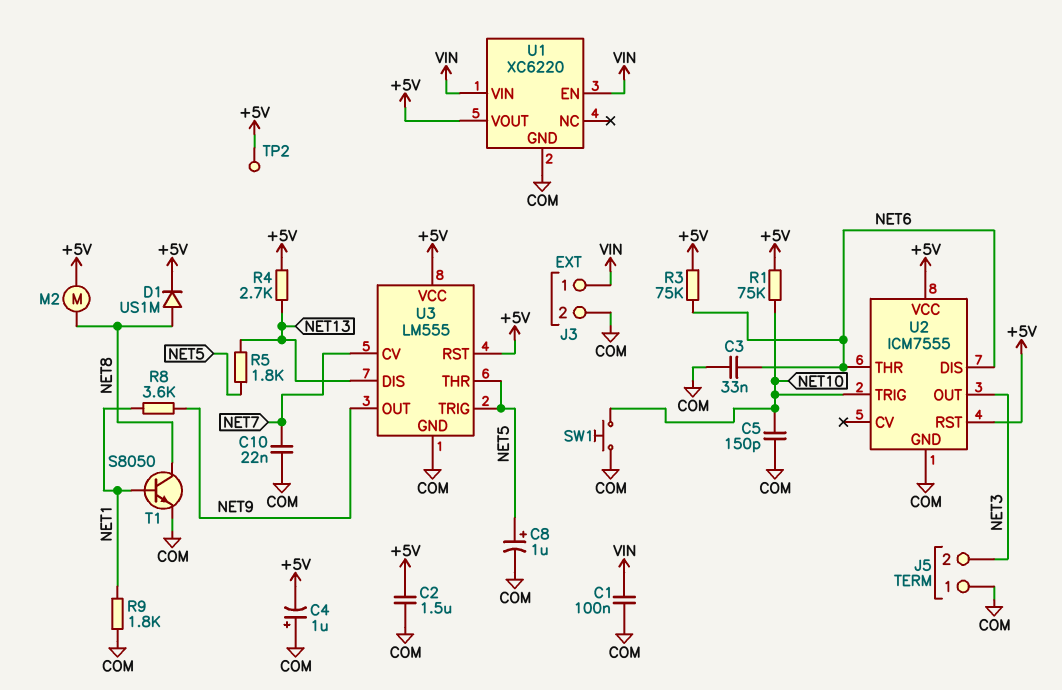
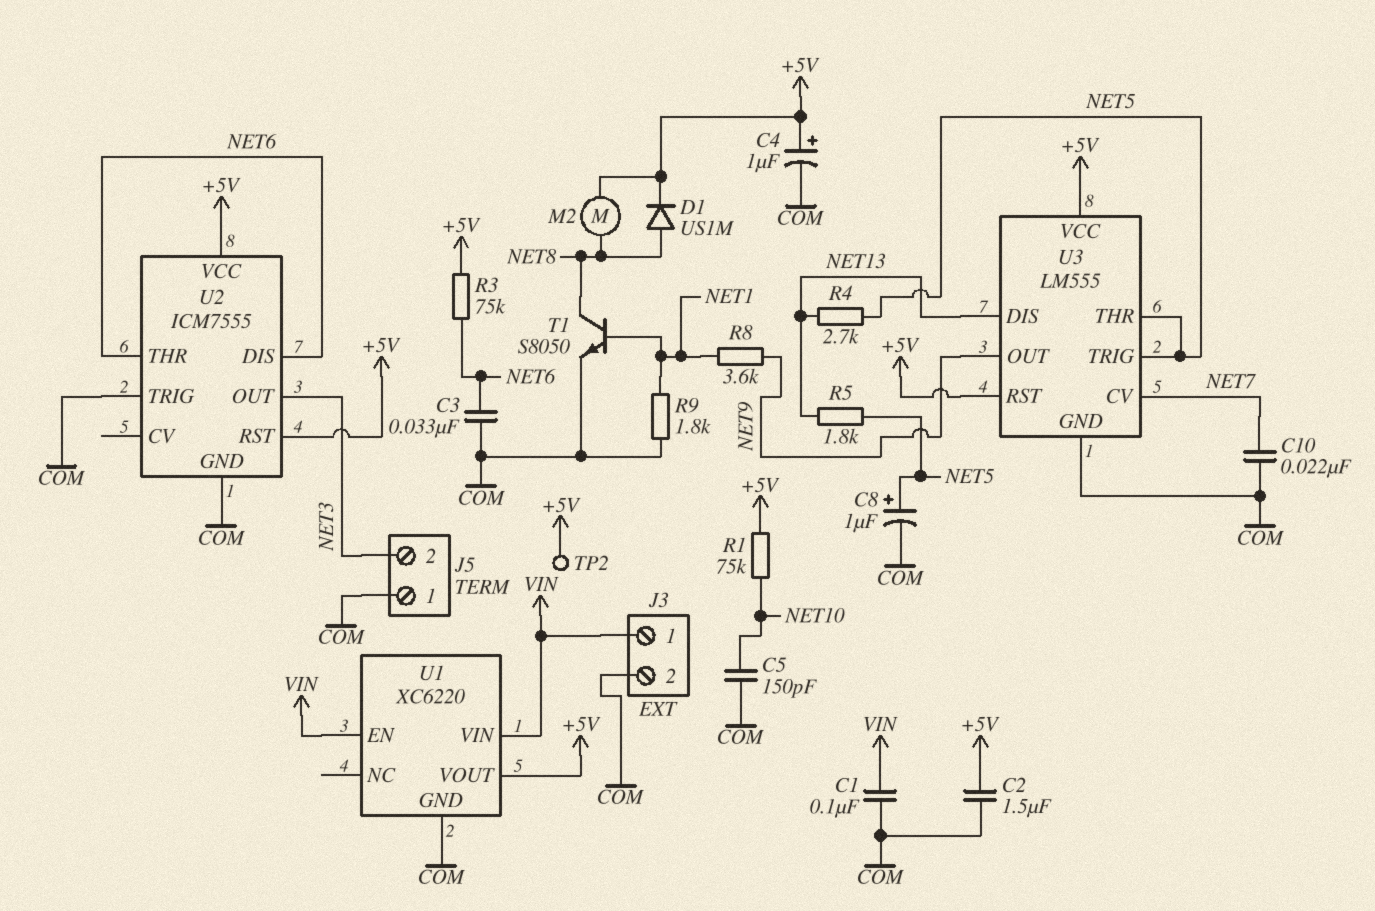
C4: 1uF (plus COM, minus +5V) -> 1uF (plus +5V, minus COM)
R4: 2.7k (+5V, NET13) -> 2.7k (NET5, NET13)
SW1: button (COM, NET10) -> none
U2 pin TRIG: NET10 -> COM

